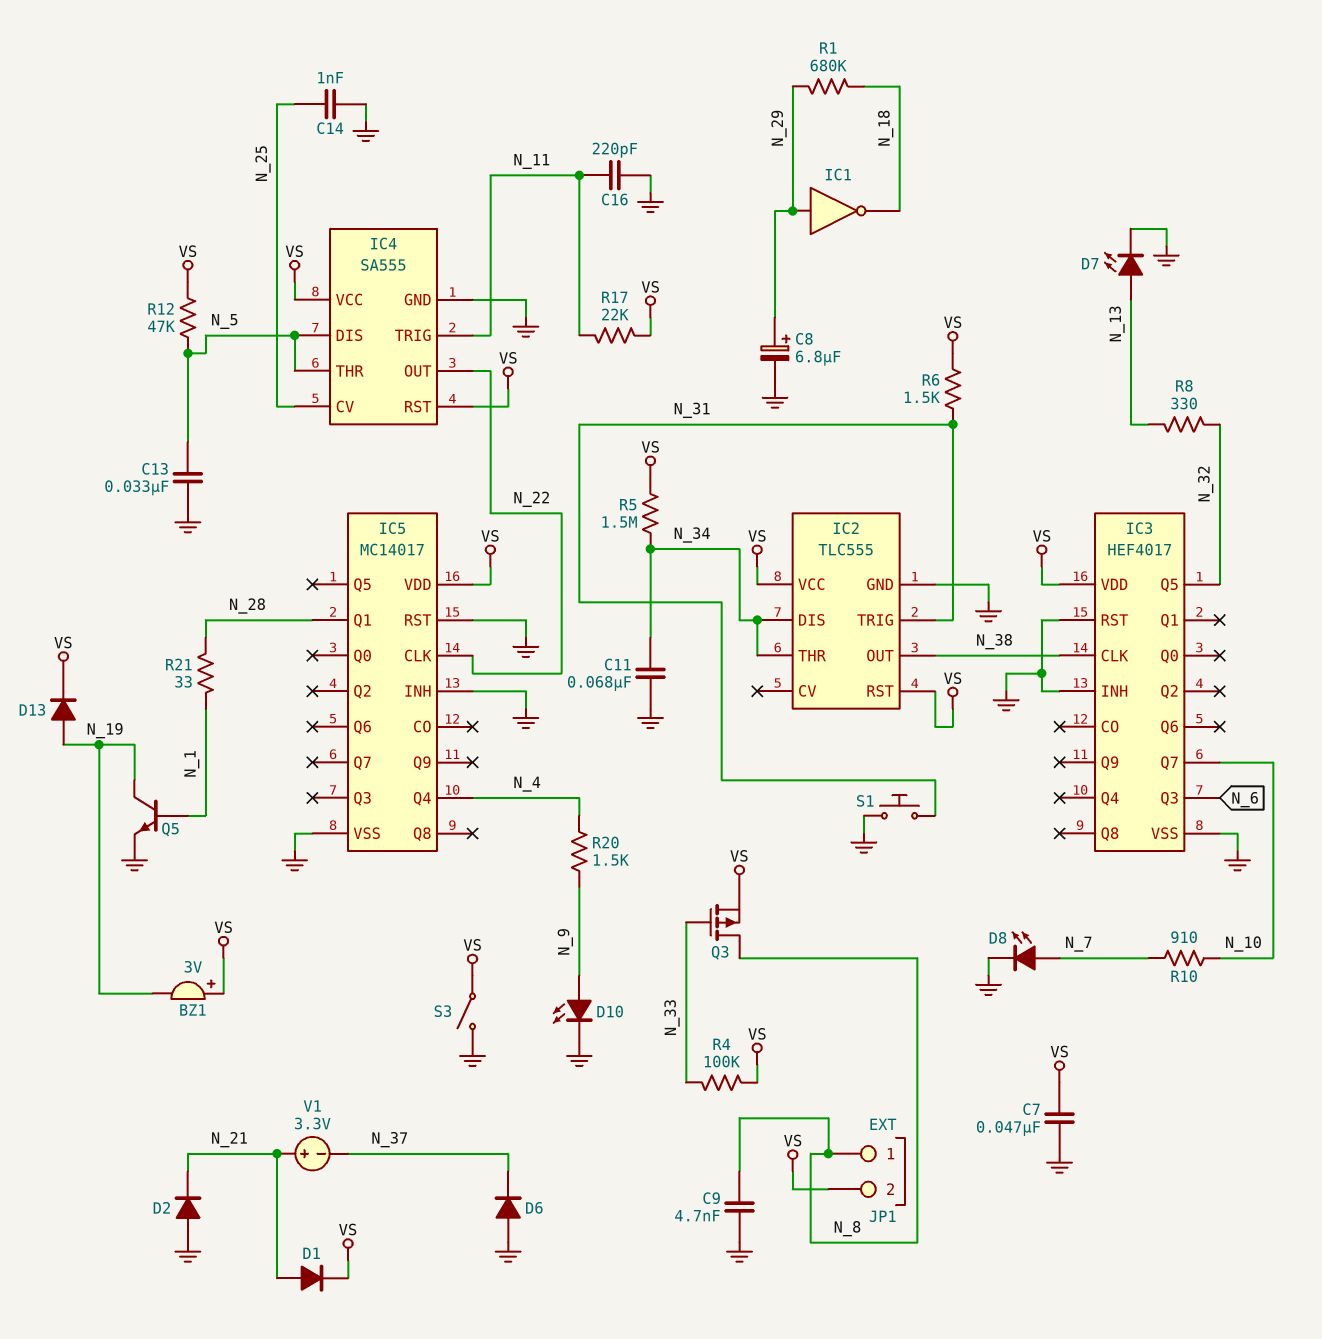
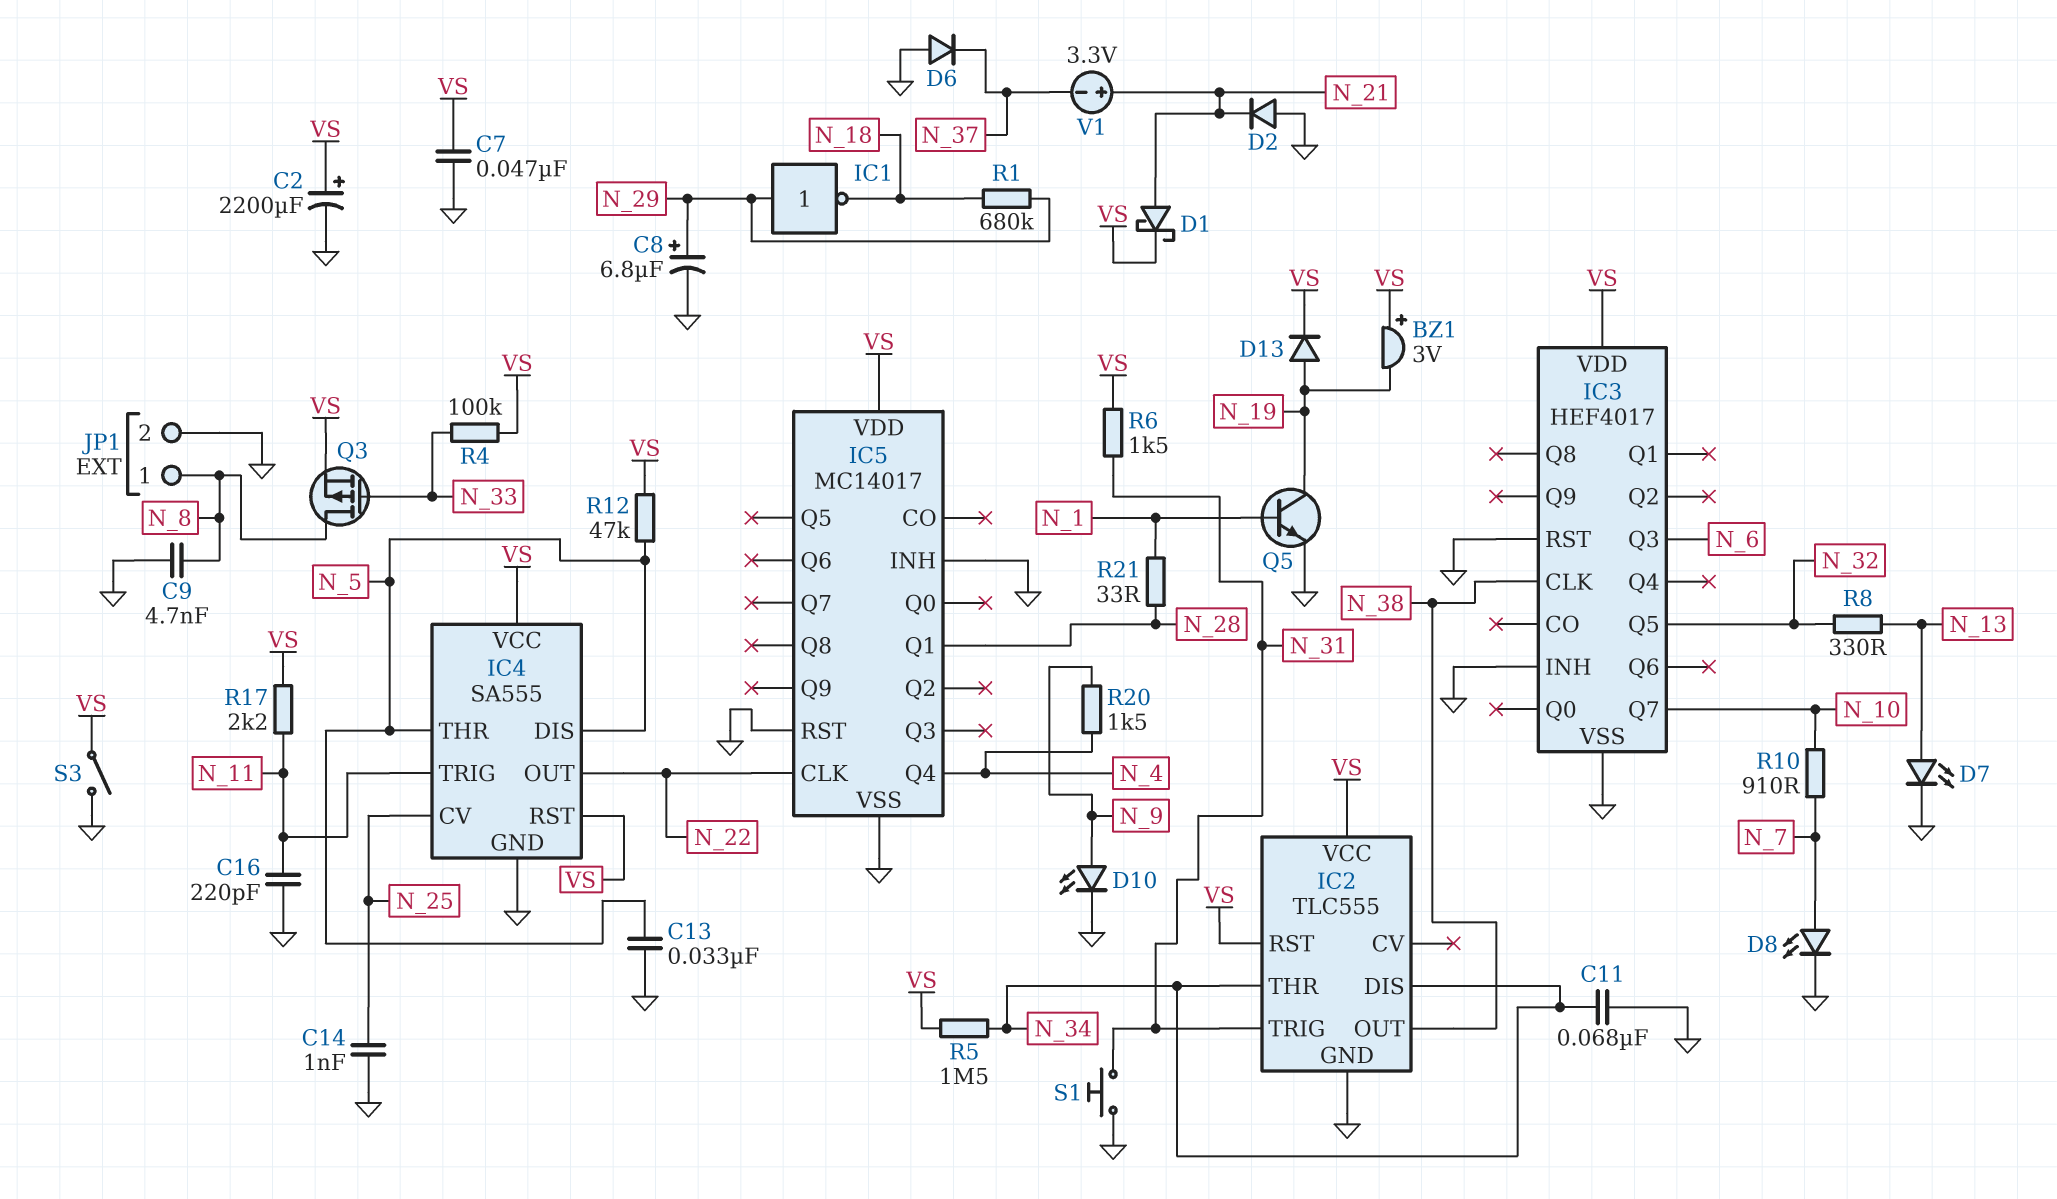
C2: none -> 2200uF (plus VS, minus GND)
D1: diode (A N_21, K VS) -> schottky (A N_21, K VS)
JP1 pin 2: VS -> GND
R17: 22k (N_11, VS) -> 2.2k (N_11, VS)

